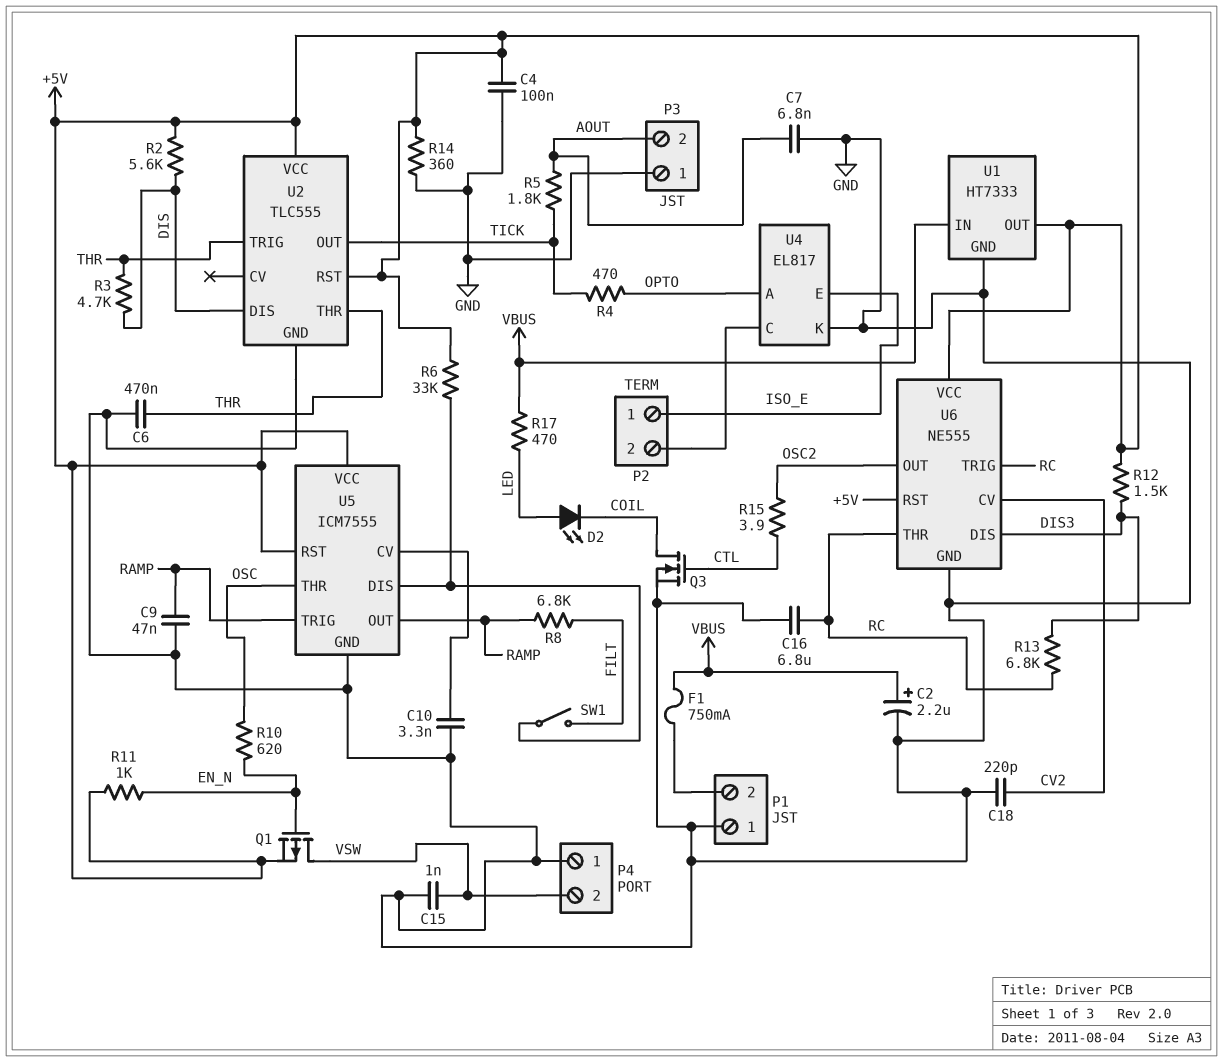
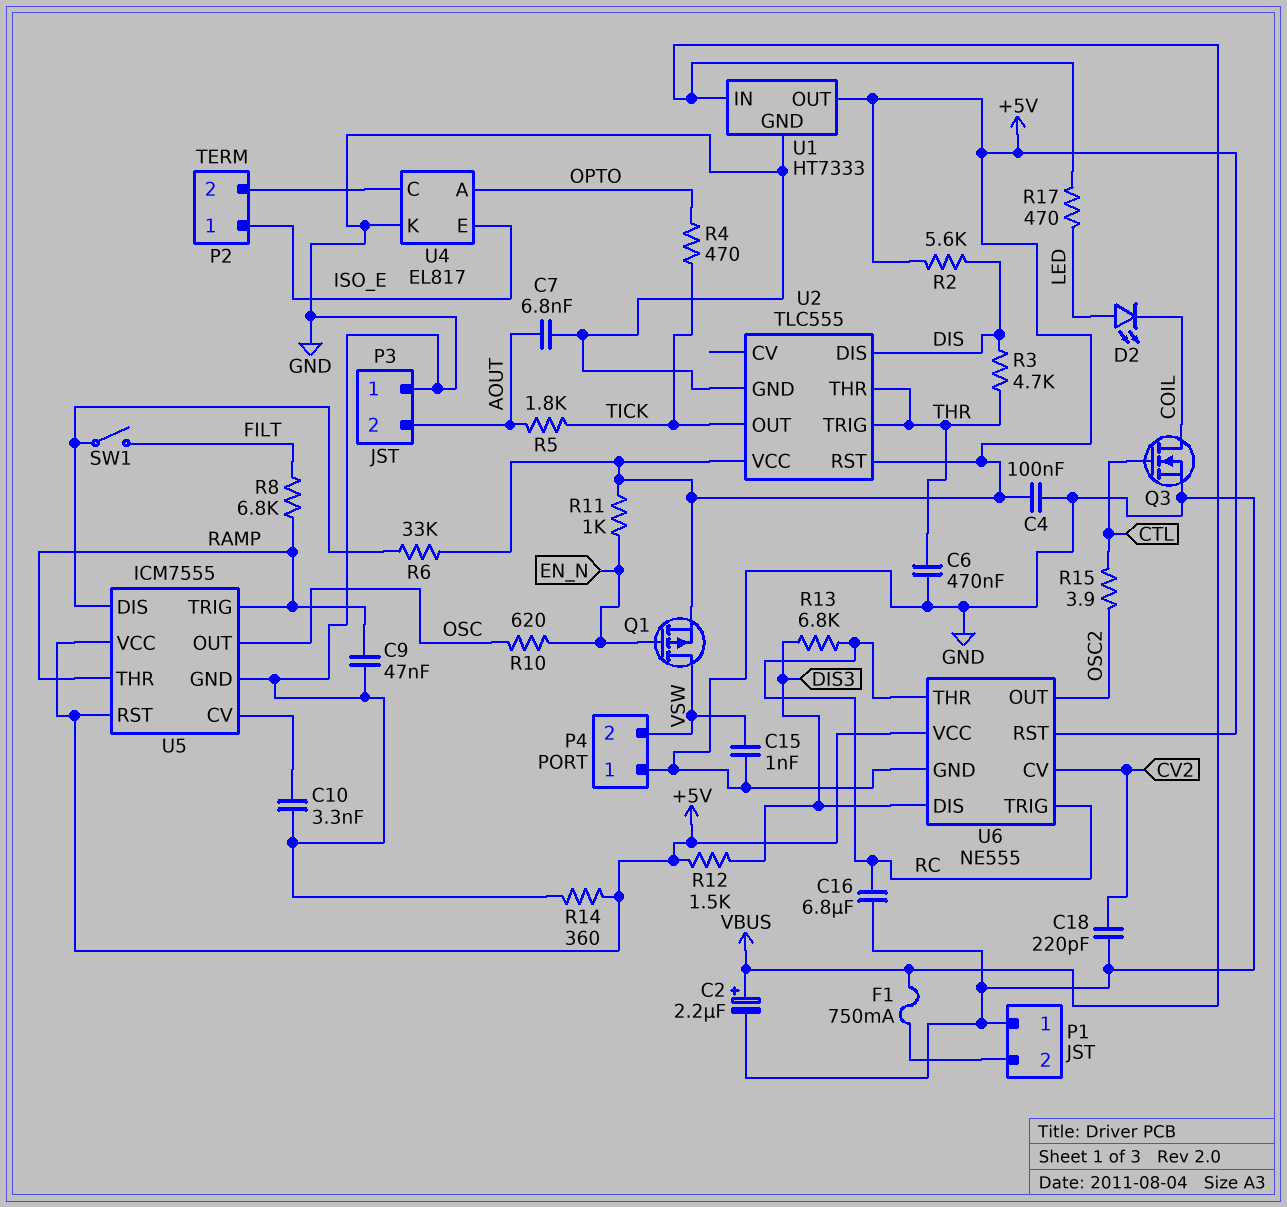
U5 pin OUT: RAMP -> OSC
U5 pin THR: OSC -> RAMP

